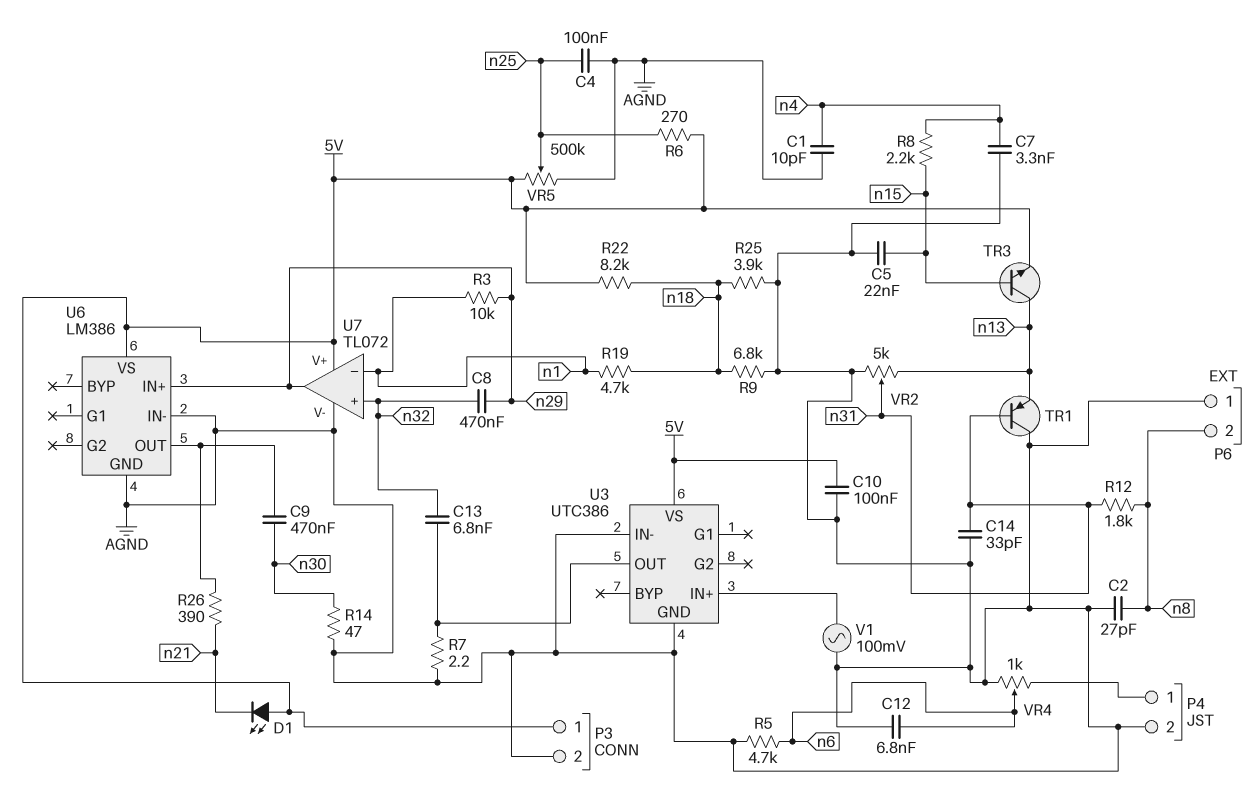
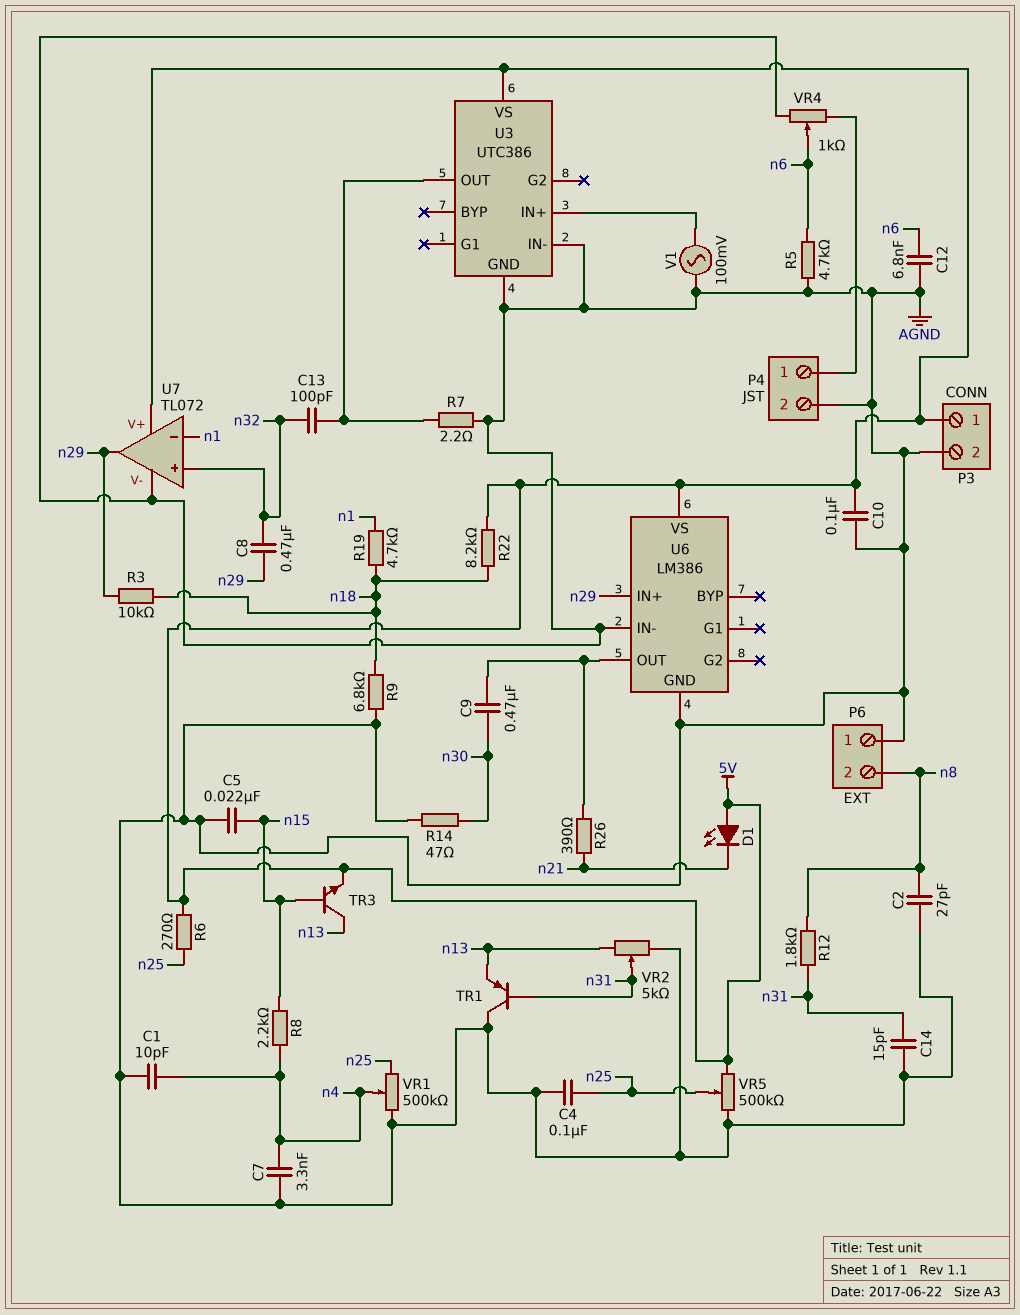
C13: 6.8nF (U3/OUT, n32) -> 100pF (U3/OUT, n32)
C14: 33pF (AGND, n31) -> 15pF (AGND, n31)
R3: 10k (n1, n29) -> 10k (n18, n29)
R25: 3.9k (AGND, n18) -> none
VR1: none -> 500k (AGND, n25, wiper n4)

